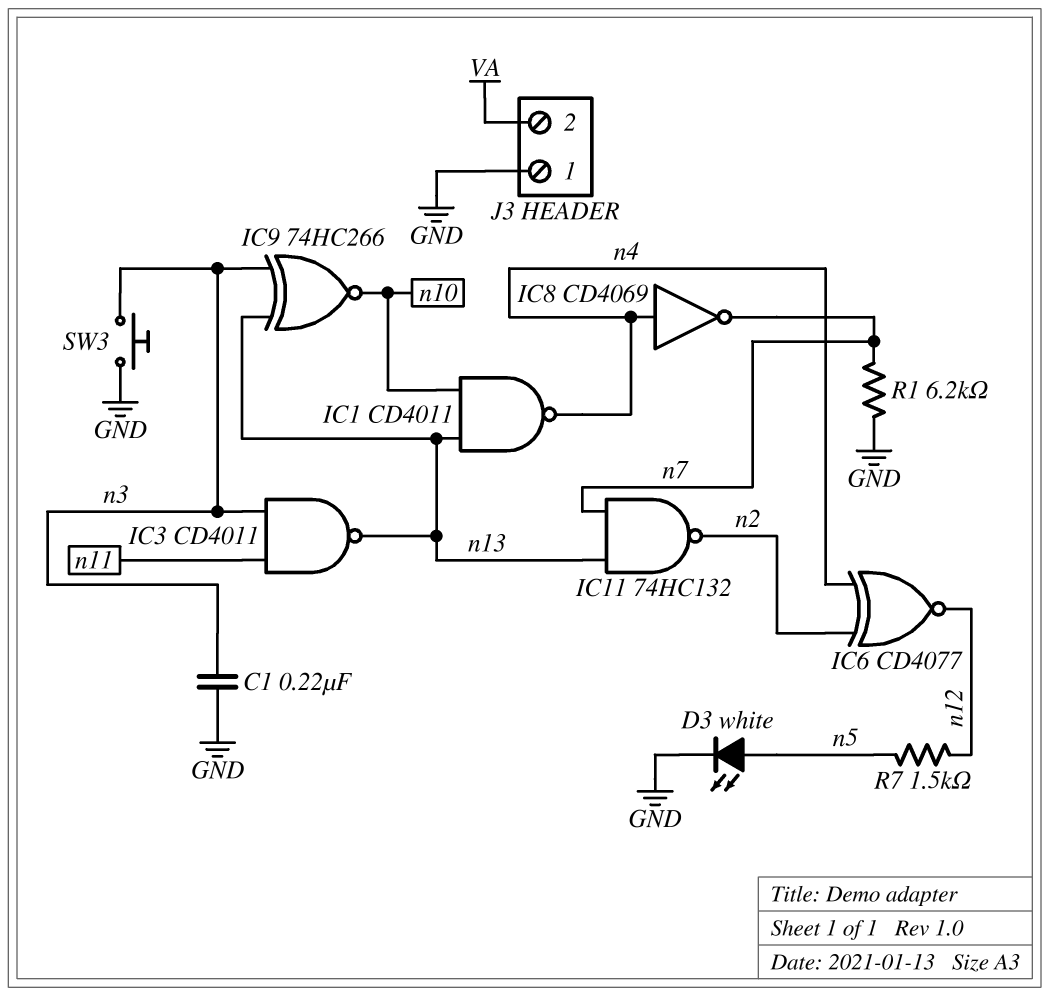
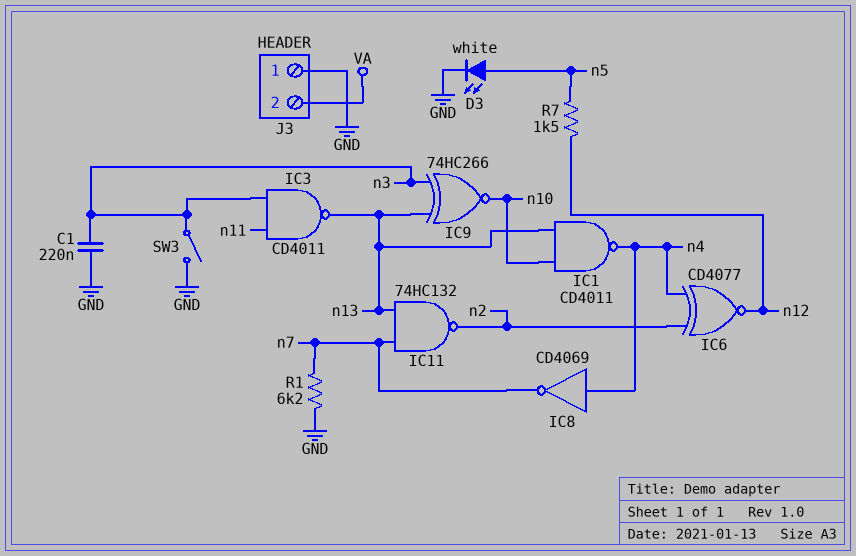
SW3: button (GND, n3) -> switch (GND, n3)

